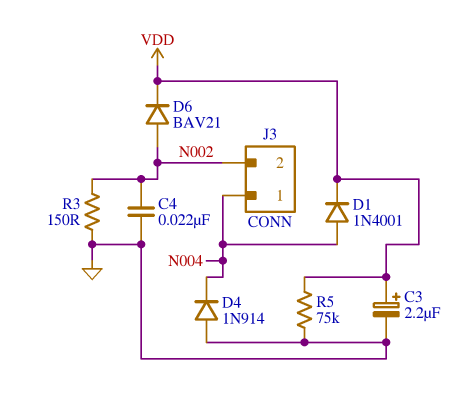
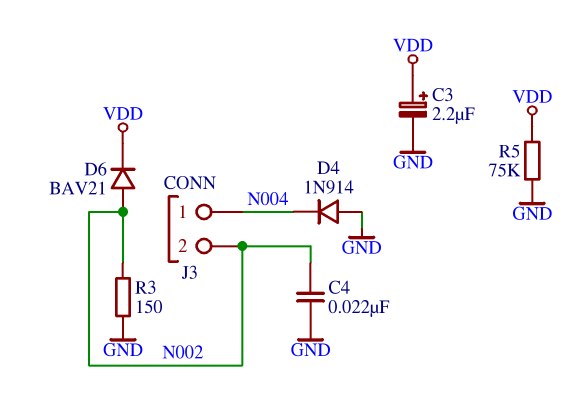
D1: diode 1N4001 (A N004, K VDD) -> none

